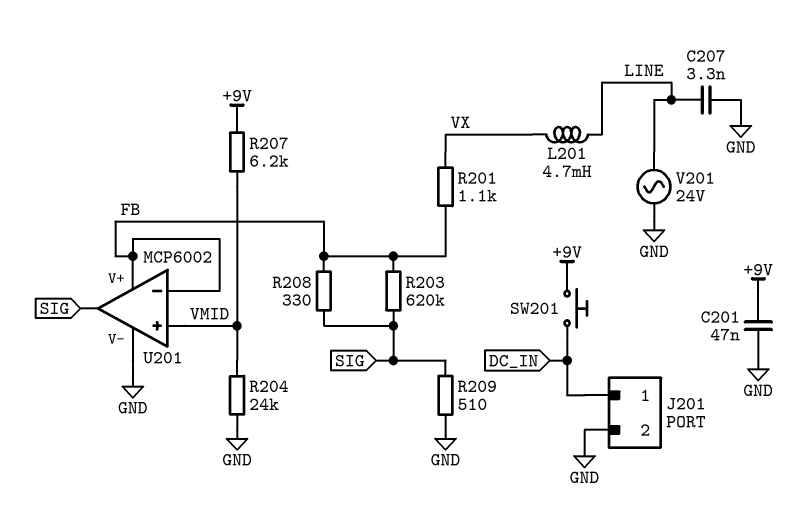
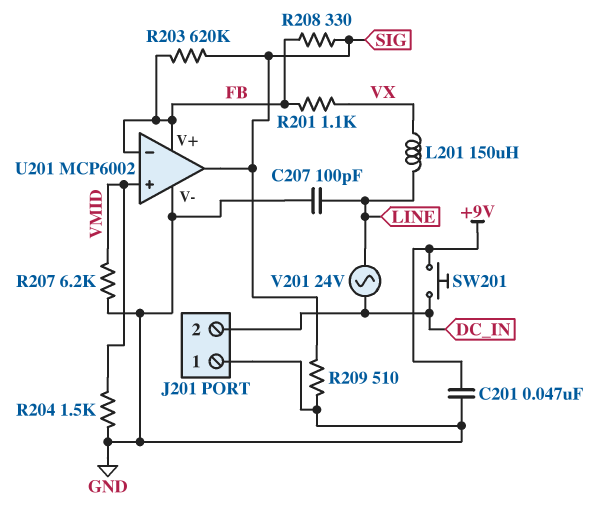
C207: 3.3nF (GND, LINE) -> 100pF (GND, LINE)
J201 pin 1: DC_IN -> GND
J201 pin 2: GND -> DC_IN
L201: 4.7mH (LINE, VX) -> 150uH (LINE, VX)
R204: 24k (GND, VMID) -> 1.5k (GND, VMID)
R207: 6.2k (+9V, VMID) -> 6.2k (GND, VMID)
V201: AC 24V (GND, LINE) -> AC 24V (DC_IN, LINE)

